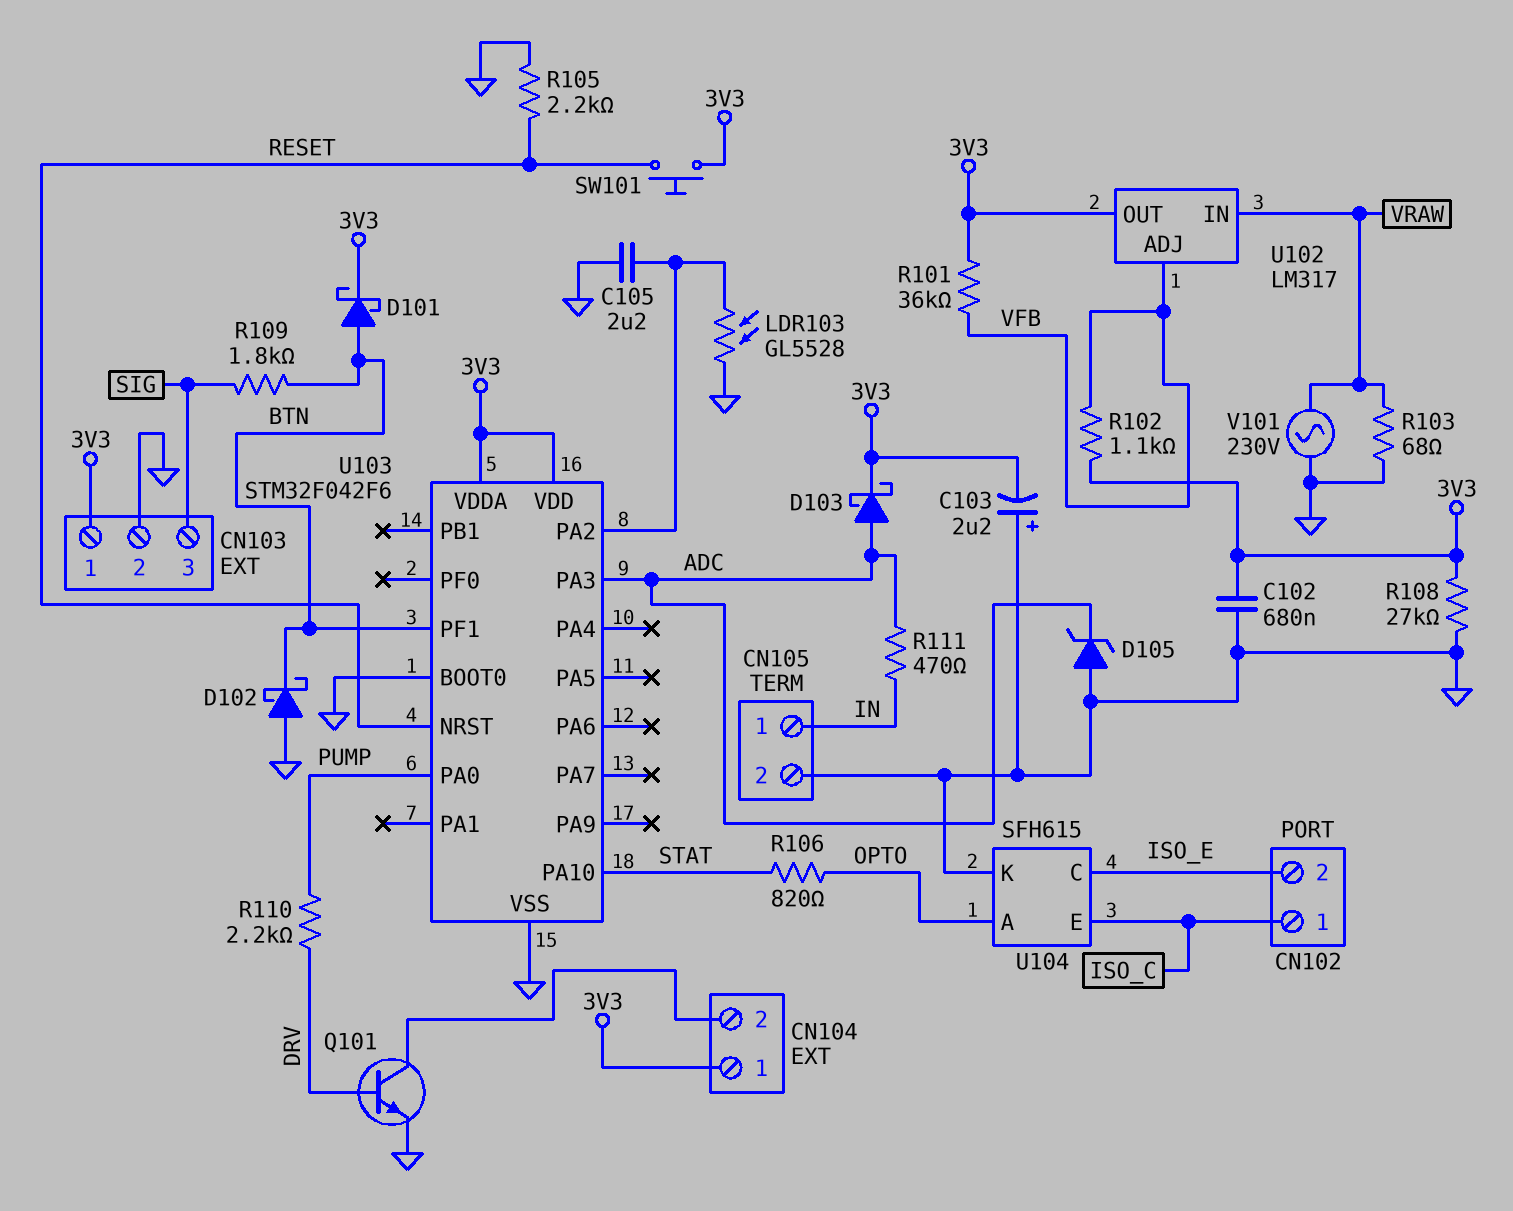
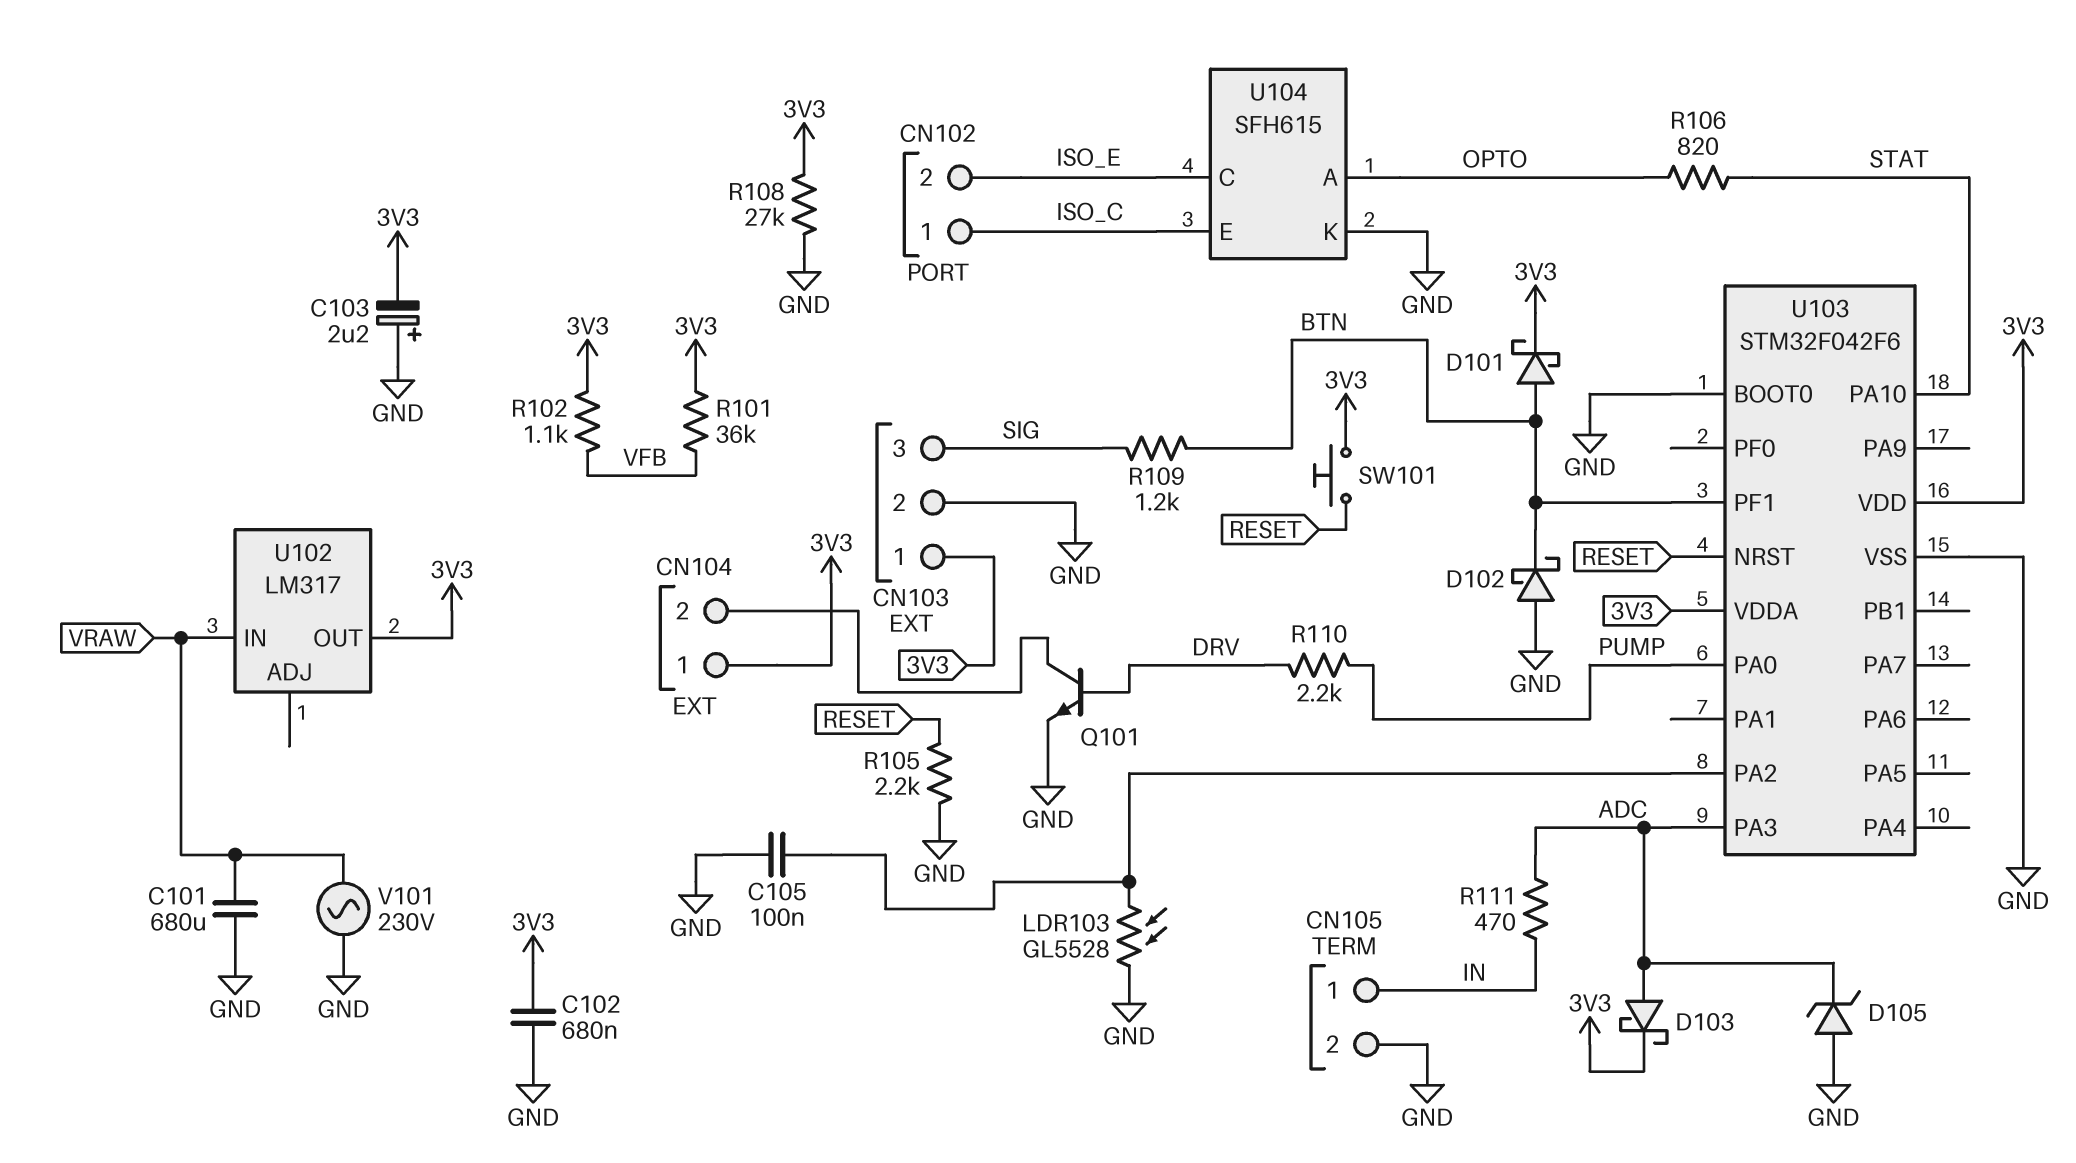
C101: none -> 680uF (GND, VRAW)
C105: 2.2uF (GND, U103/PA2) -> 100nF (GND, U103/PA2)
R103: 68 (GND, VRAW) -> none
R109: 1.8k (BTN, SIG) -> 1.2k (BTN, SIG)
U102 pin ADJ: VFB -> none

